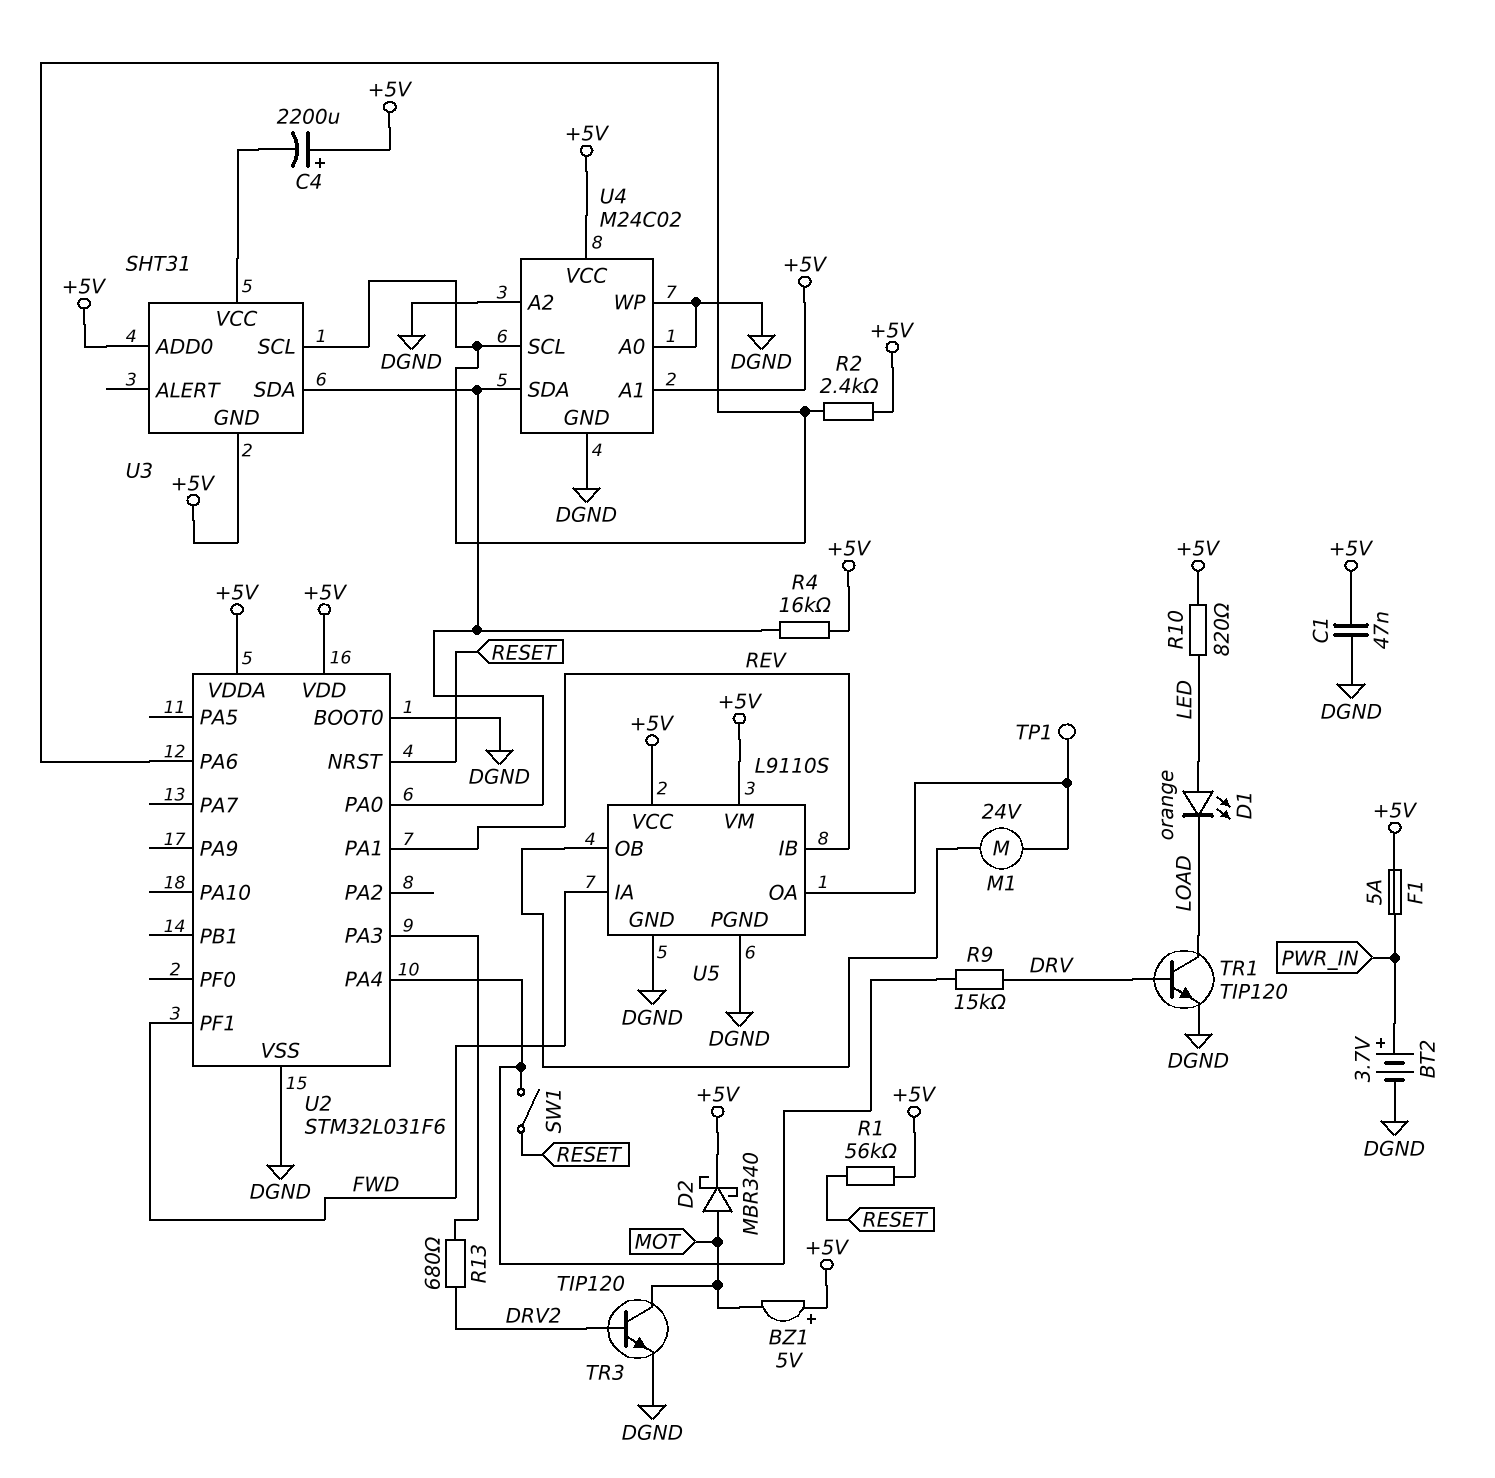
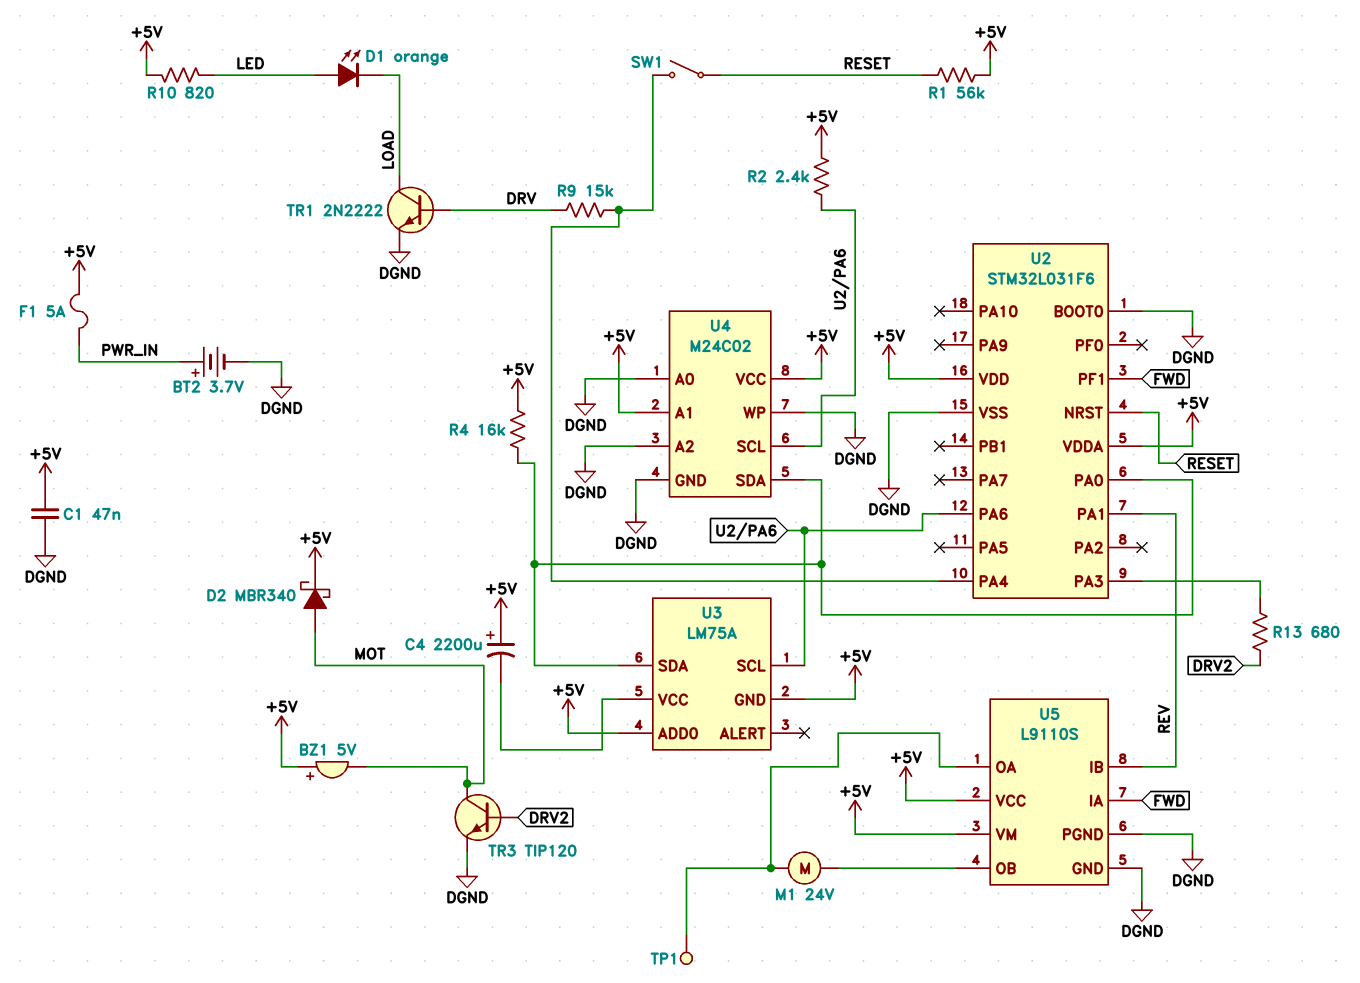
TR1: NPN TIP120 (B DRV, C LOAD, E DGND) -> NPN 2N2222 (B DRV, C LOAD, E DGND)
U3: SHT31 -> LM75A

